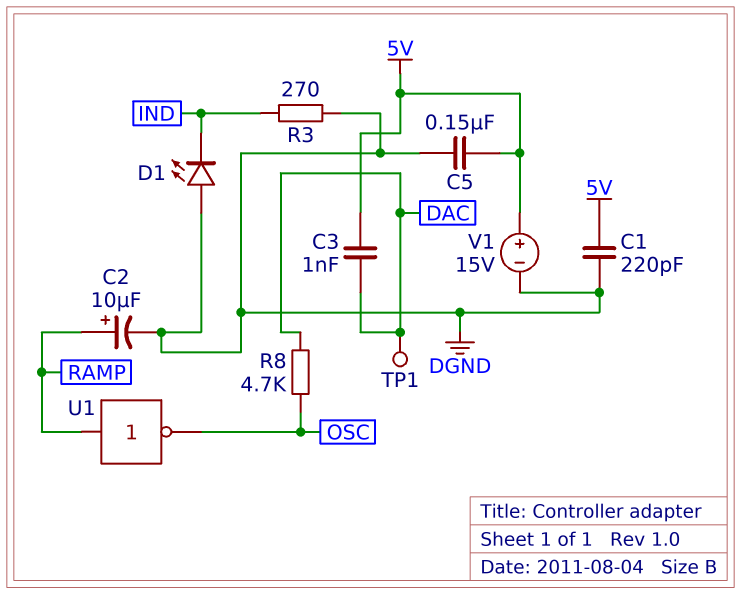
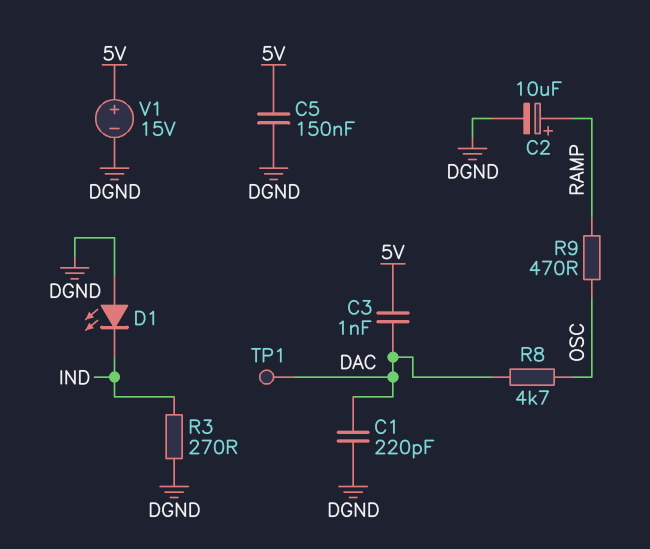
C1: 220pF (5V, DGND) -> 220pF (DAC, DGND)
R9: none -> 470 (OSC, RAMP)
U1: NOT (in RAMP, out OSC) -> none

